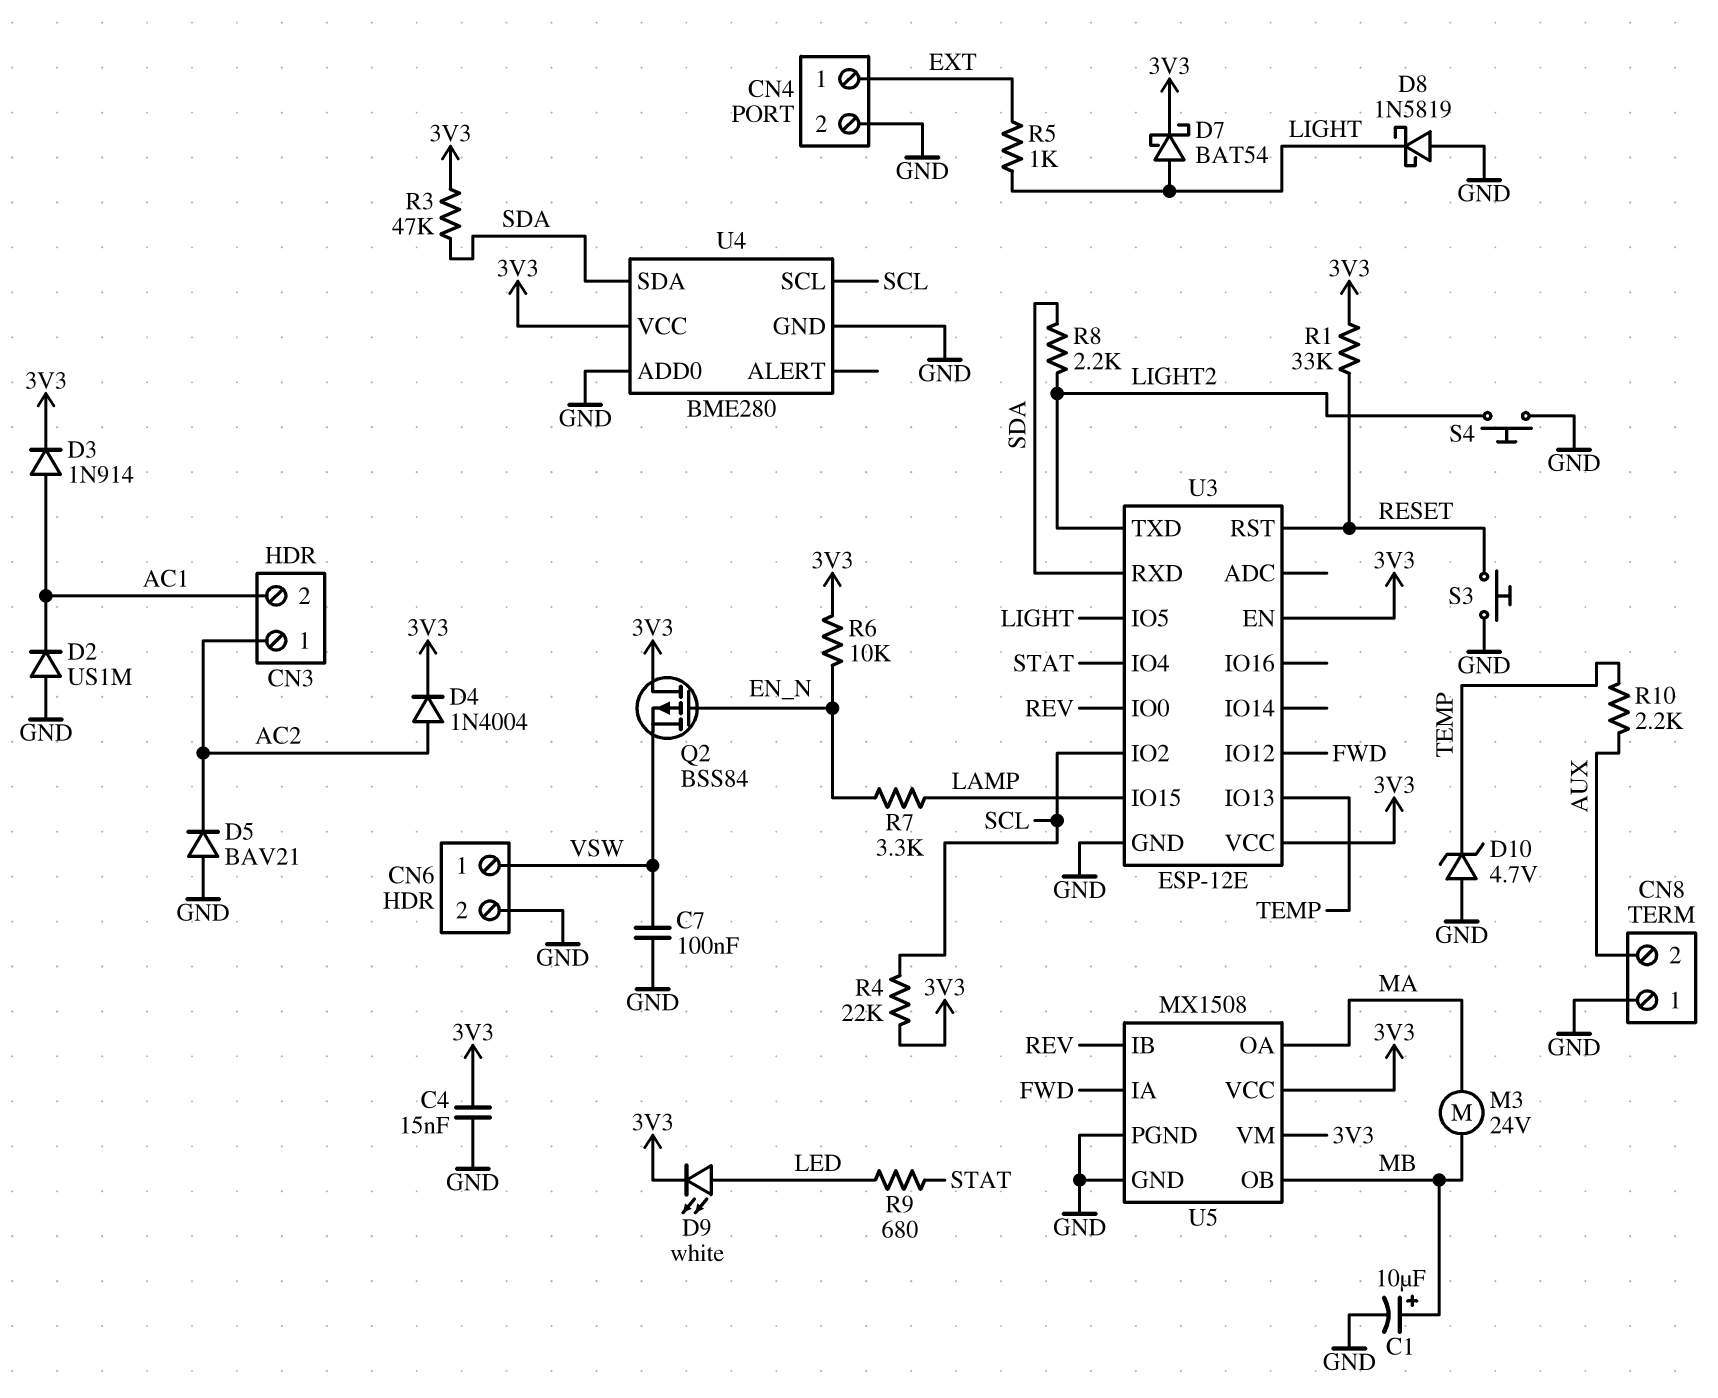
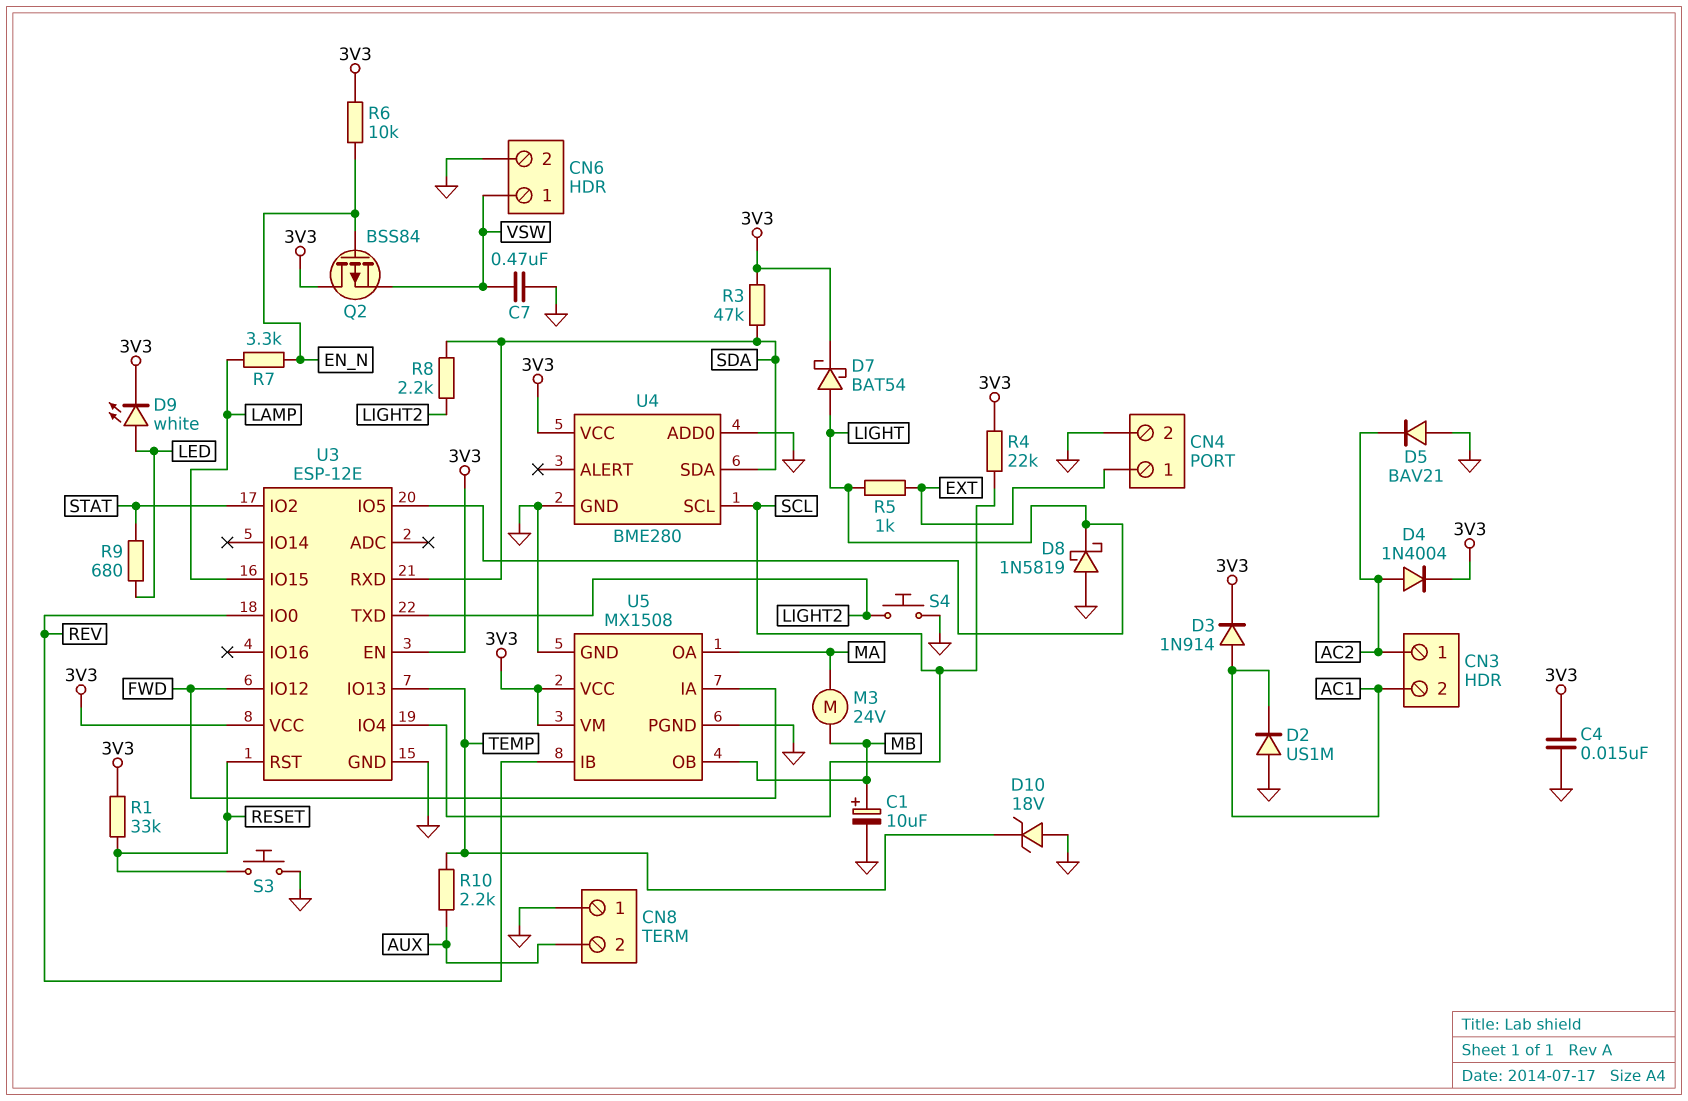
C7: 100nF (GND, VSW) -> 470nF (GND, VSW)
D10: zener 4.7V (A GND, K TEMP) -> zener 18V (A GND, K TEMP)
U3 pin IO2: SCL -> STAT
U3 pin IO4: STAT -> SCL

